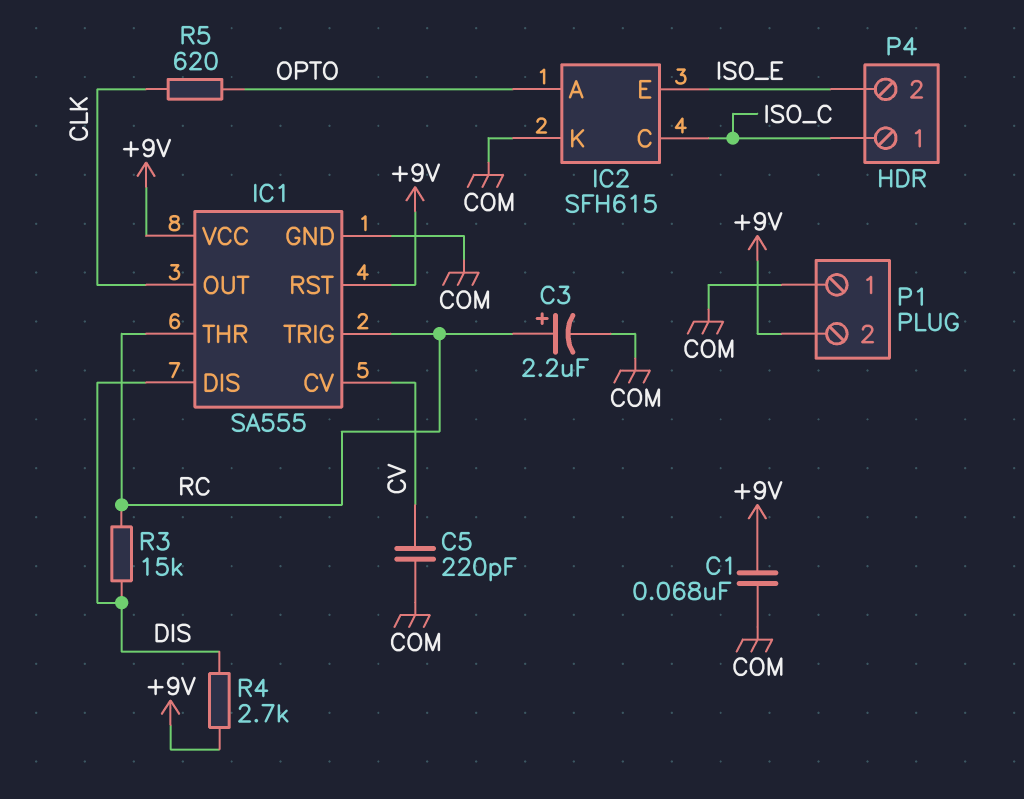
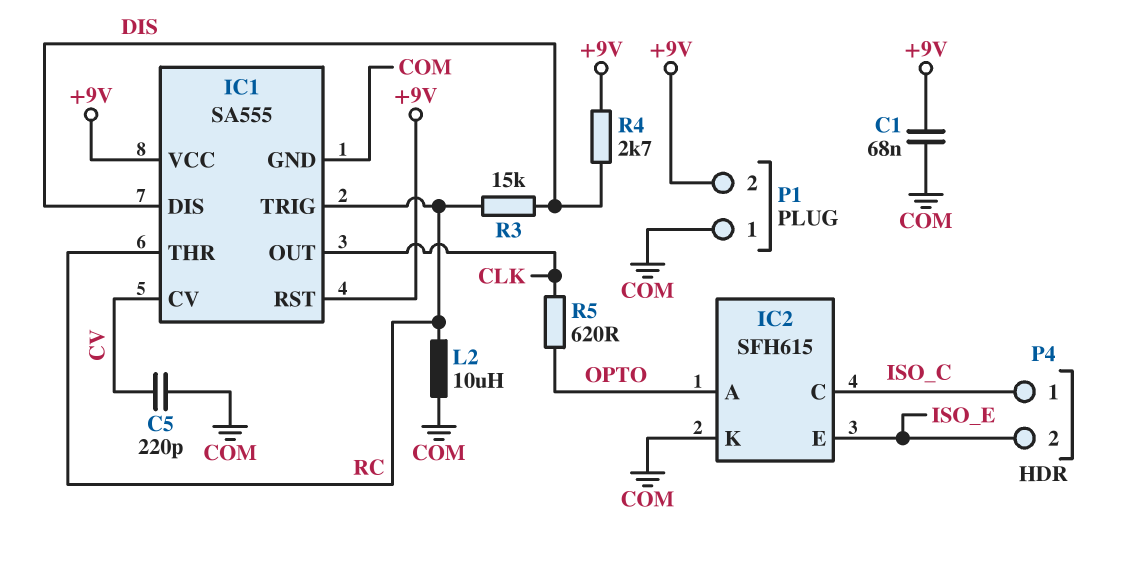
C3: 2.2uF (plus RC, minus COM) -> none
L2: none -> 10uH (COM, RC)

